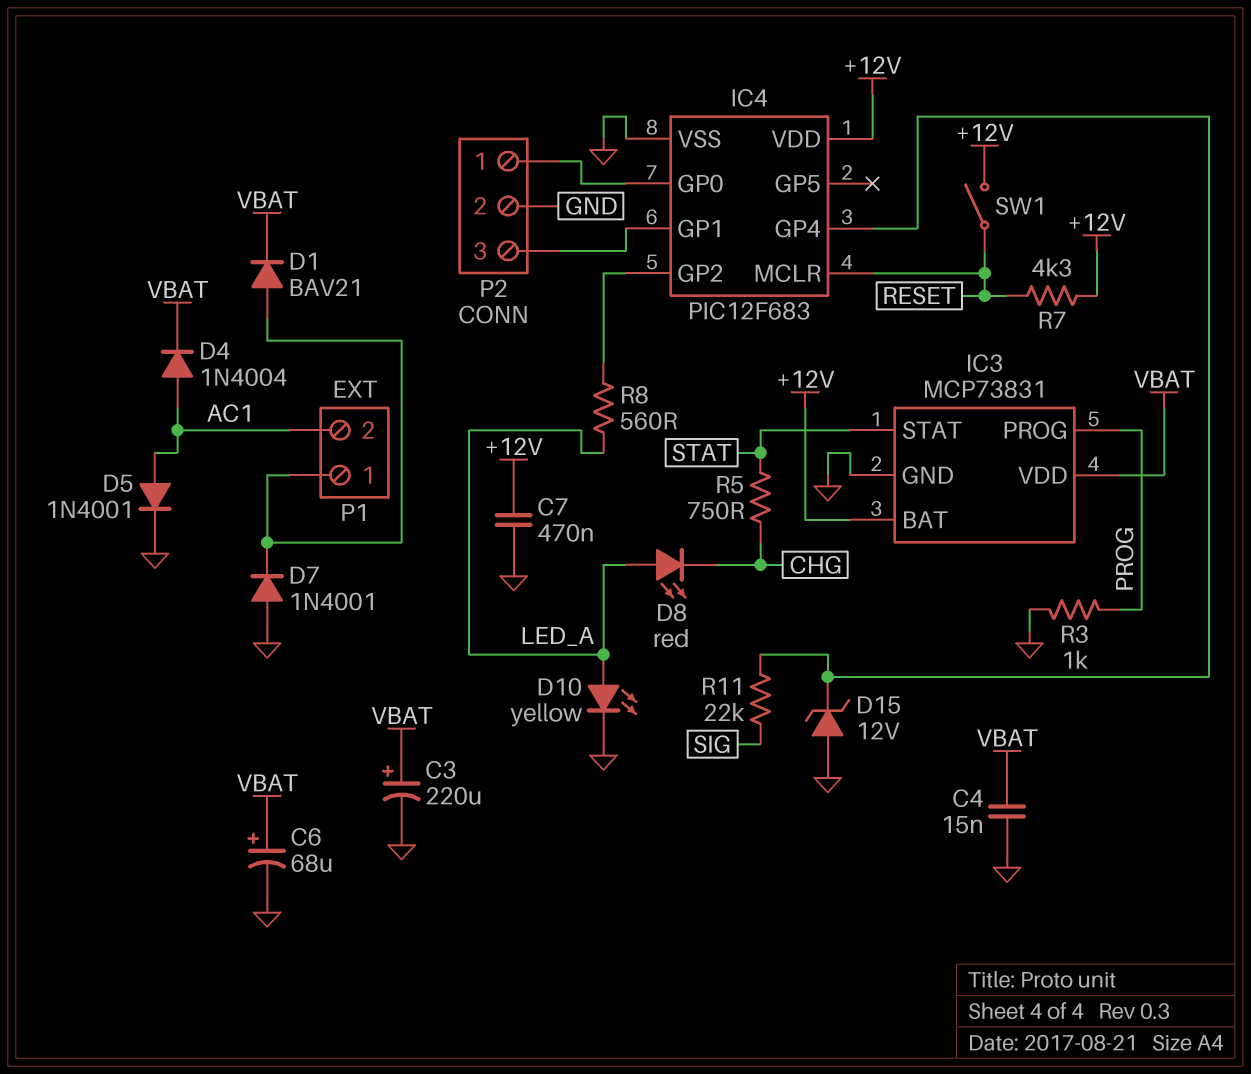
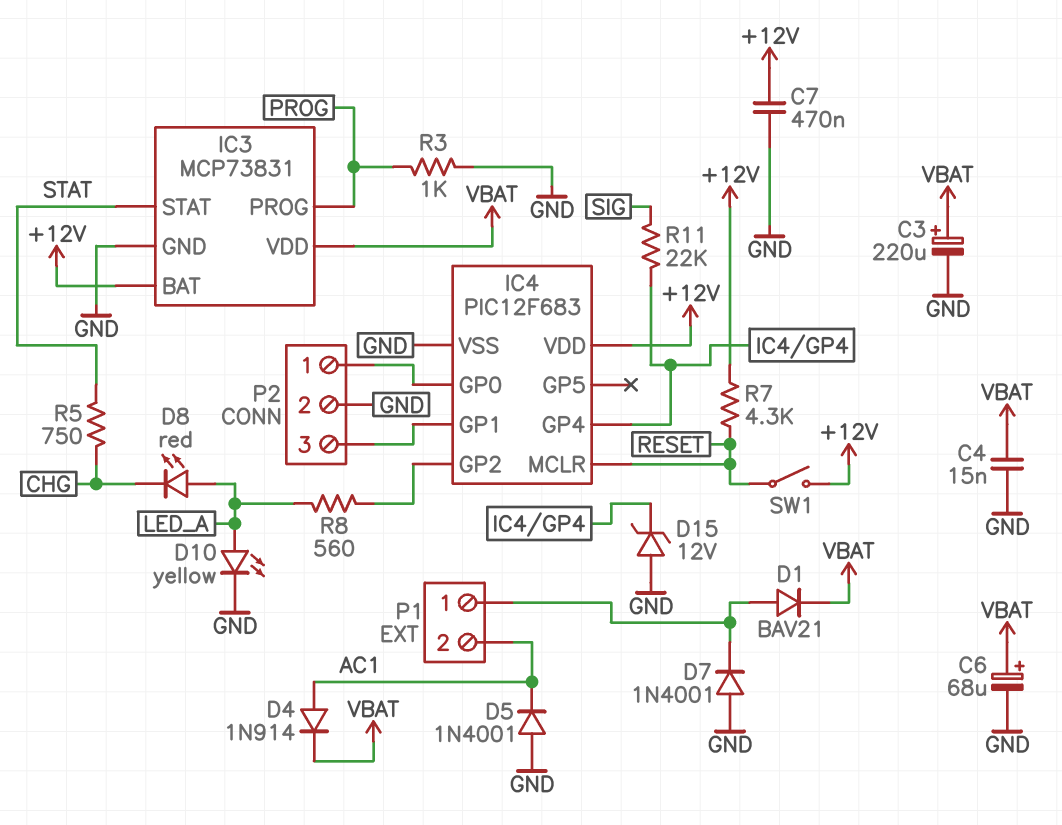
D4: diode 1N4004 (A AC1, K VBAT) -> diode 1N914 (A AC1, K VBAT)
D5: diode 1N4001 (A AC1, K GND) -> diode 1N4001 (A GND, K AC1)

